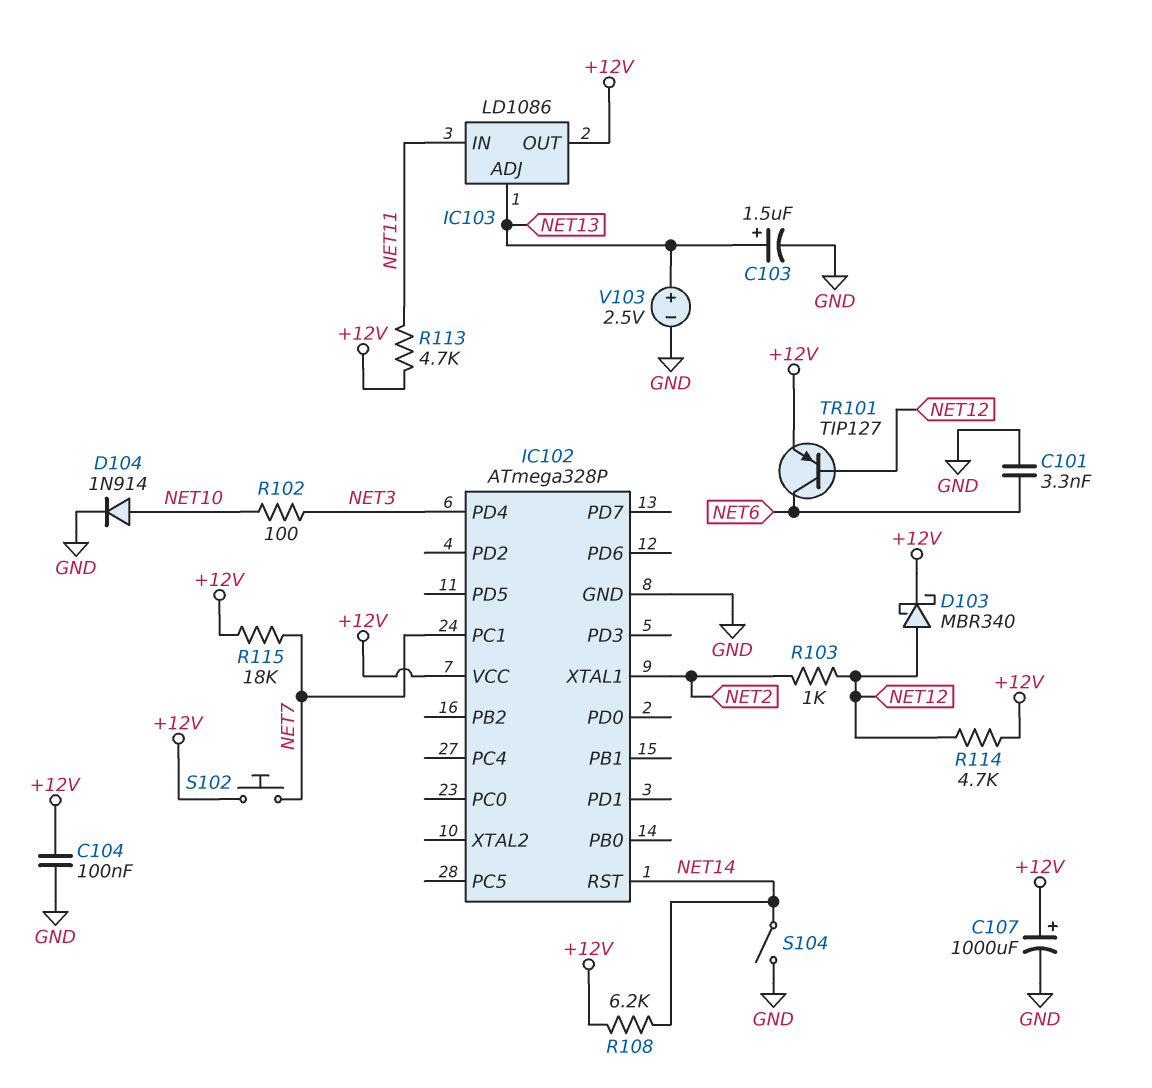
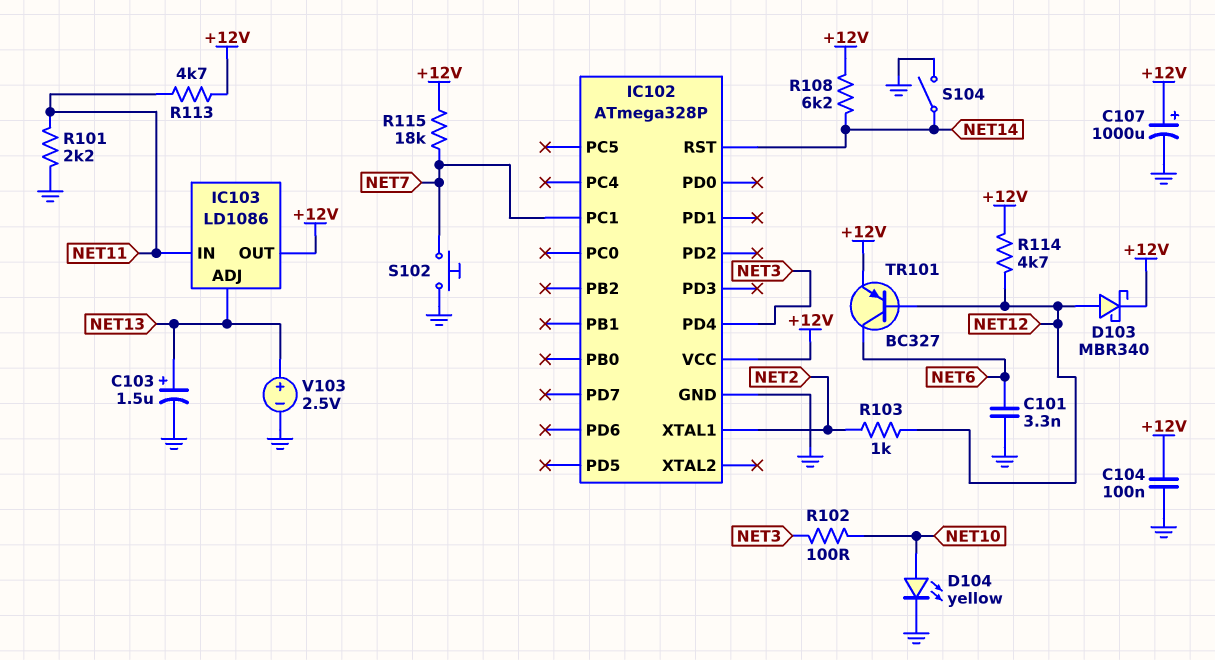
D104: diode 1N914 (A NET10, K GND) -> LED yellow (A NET10, K GND)
R101: none -> 2.2k (GND, NET11)
S102: button (+12V, NET7) -> button (GND, NET7)
TR101: PNP TIP127 (B NET12, C NET6, E +12V) -> PNP BC327 (B NET12, C NET6, E +12V)

